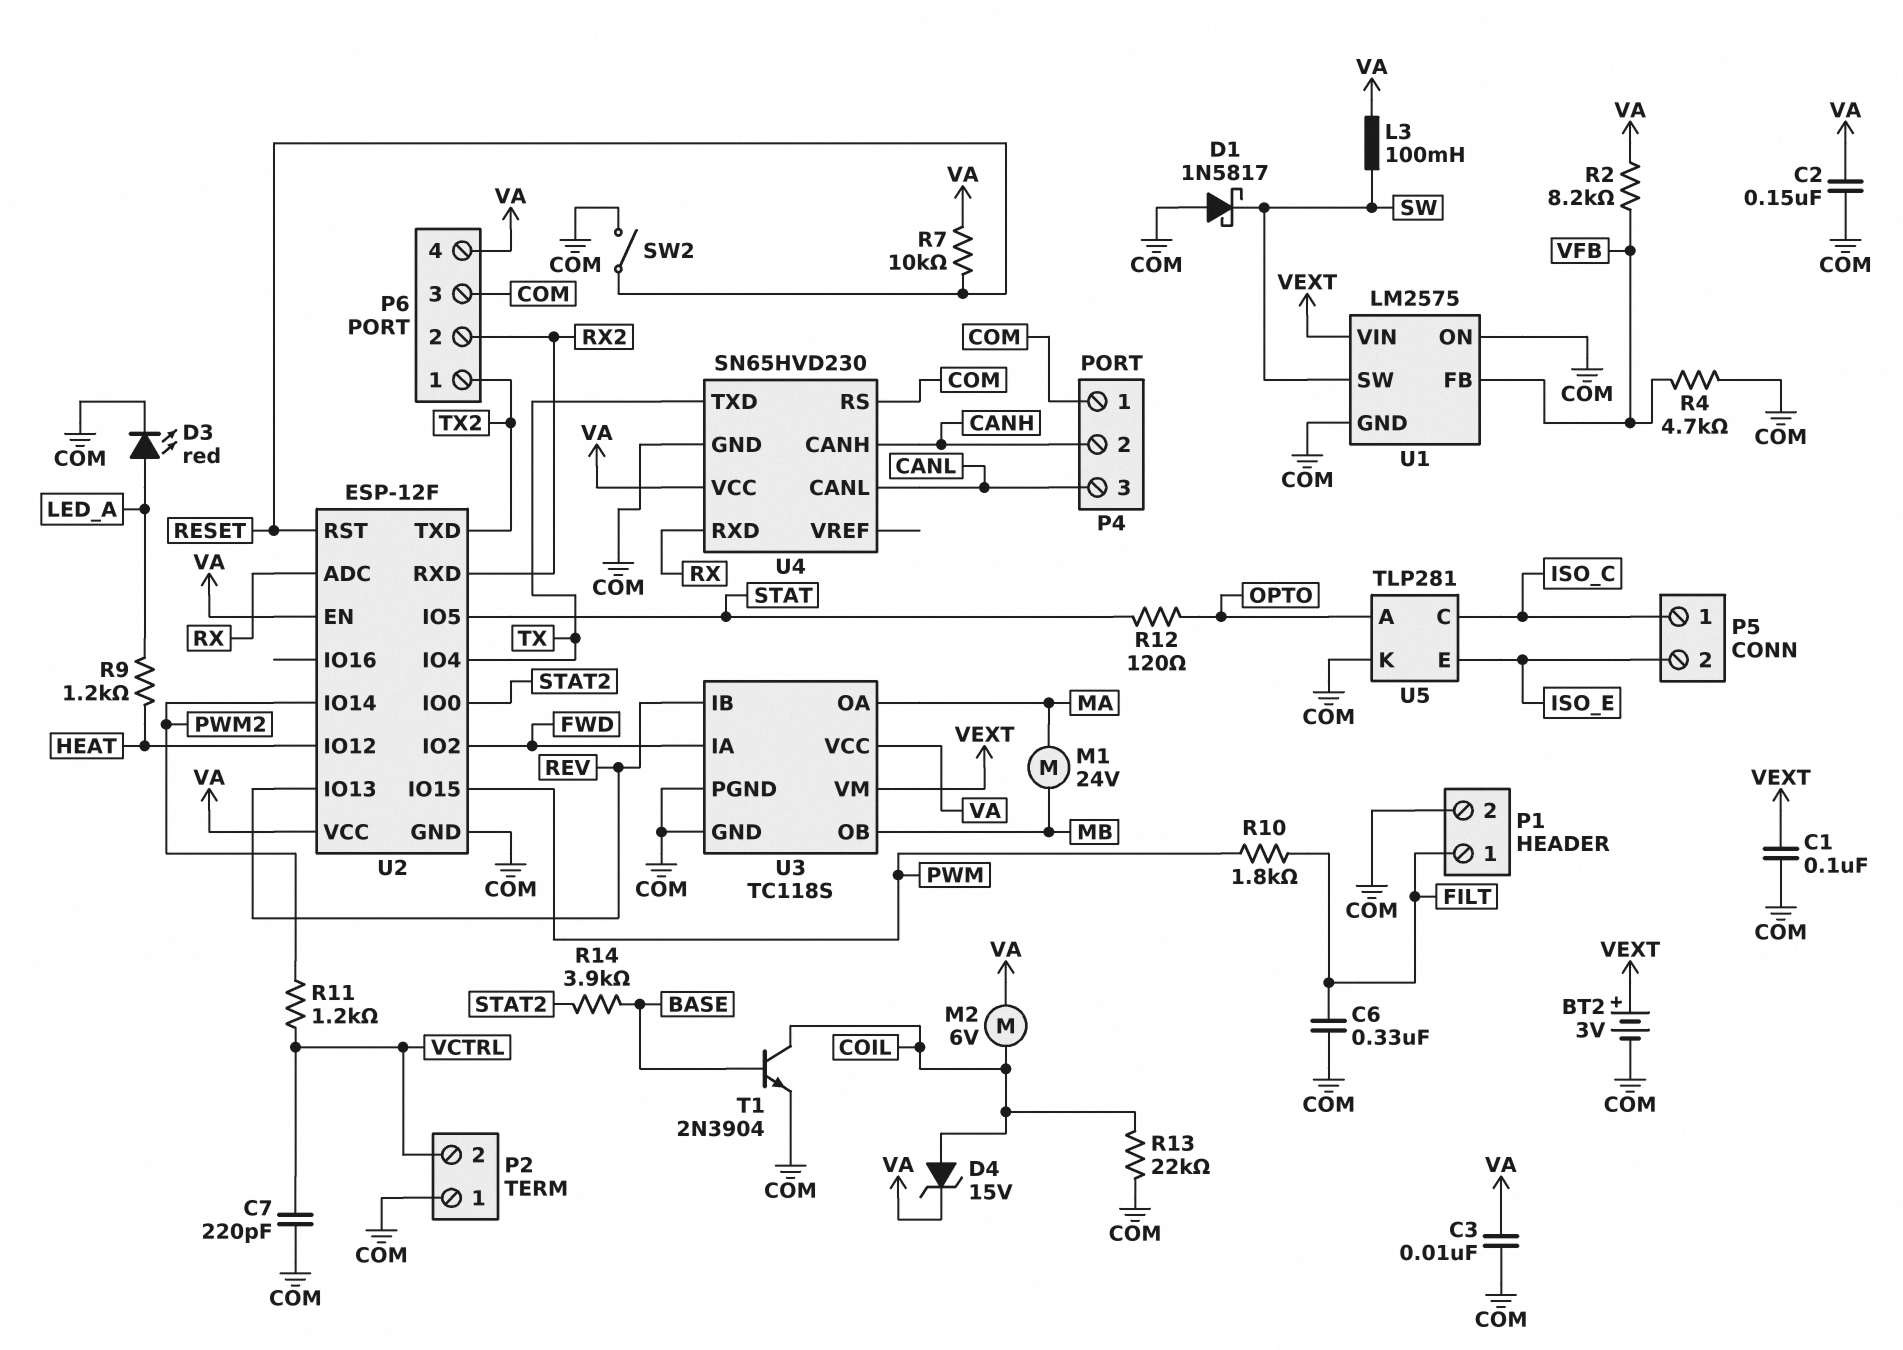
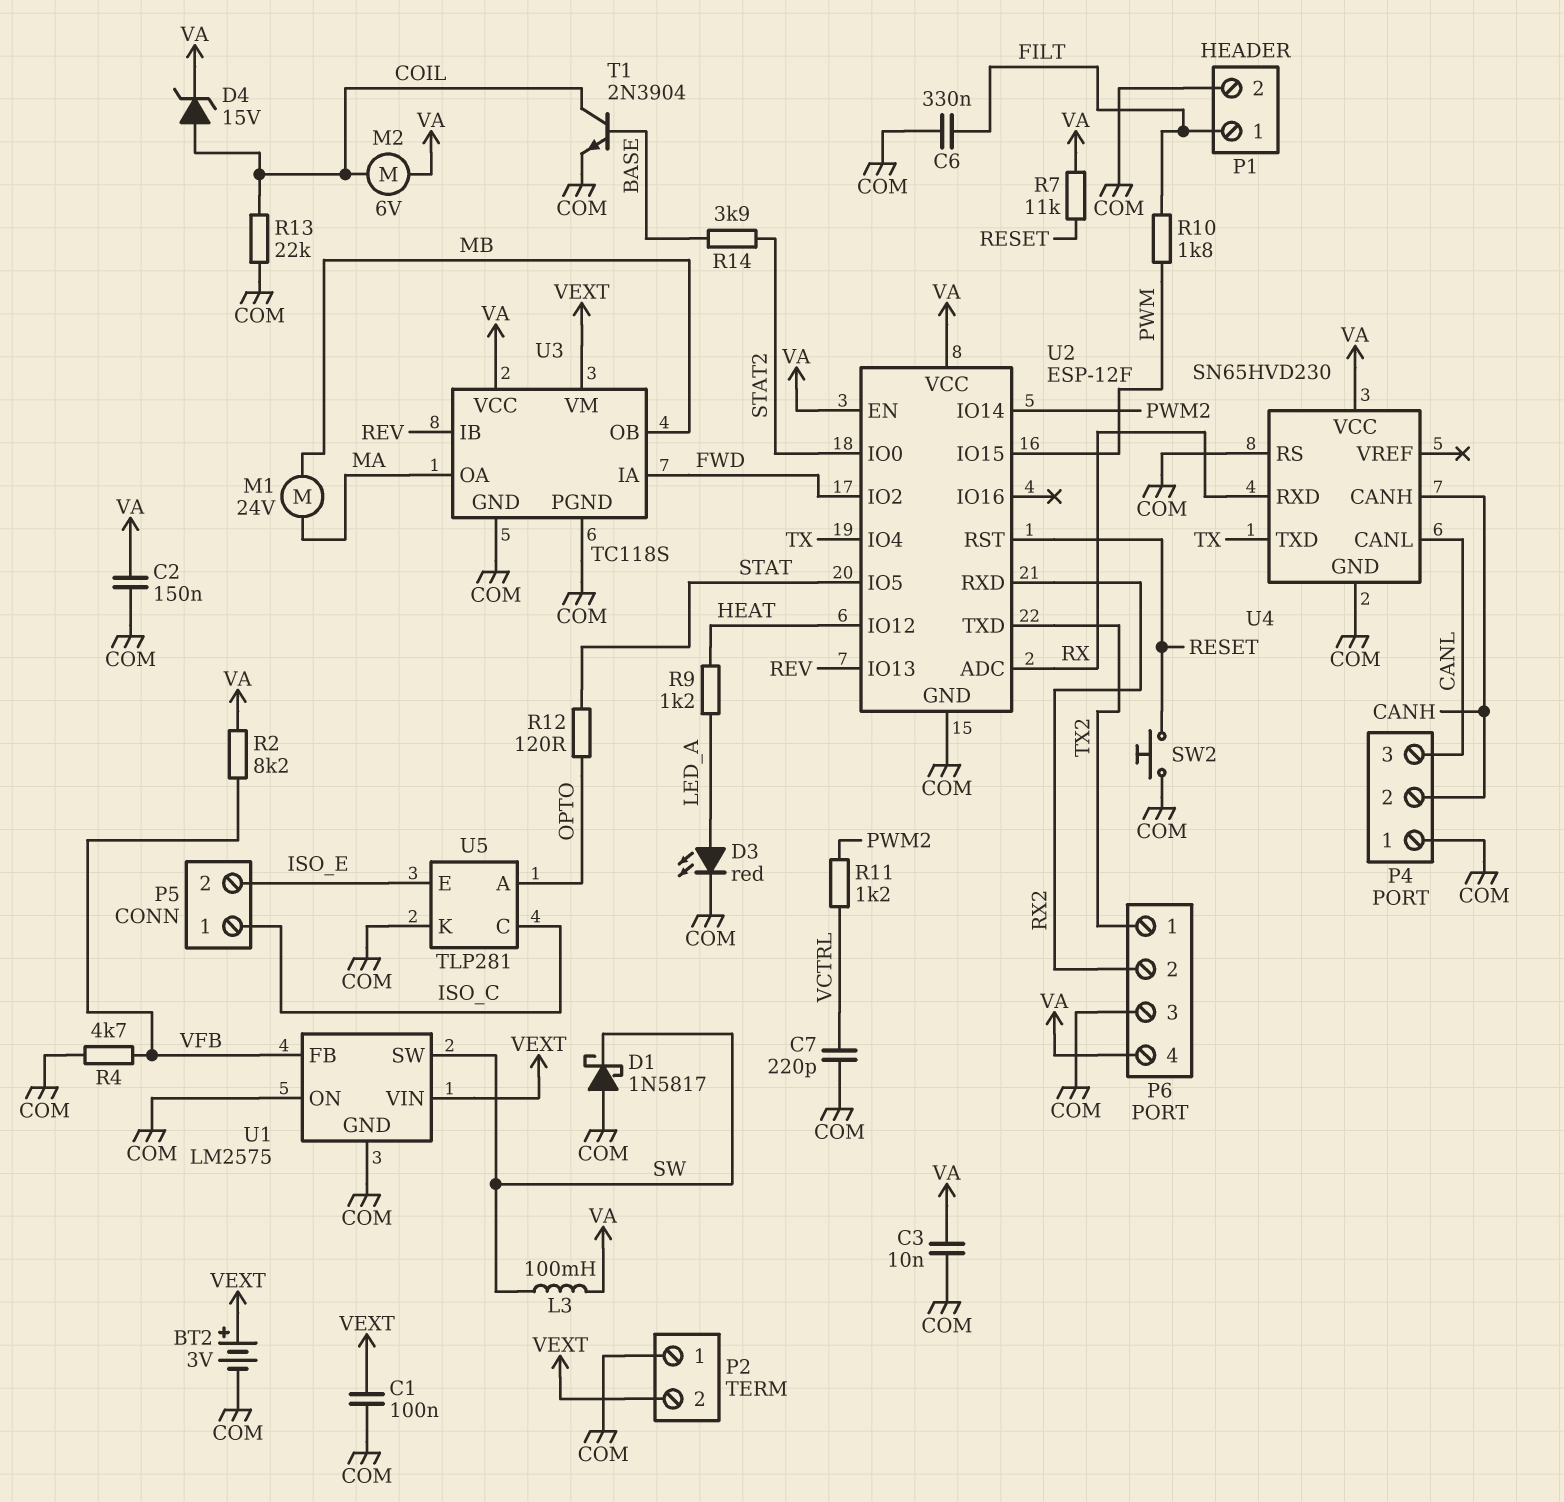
P2 pin 2: VCTRL -> VEXT
R7: 10k (RESET, VA) -> 11k (RESET, VA)
SW2: switch (COM, RESET) -> button (COM, RESET)

